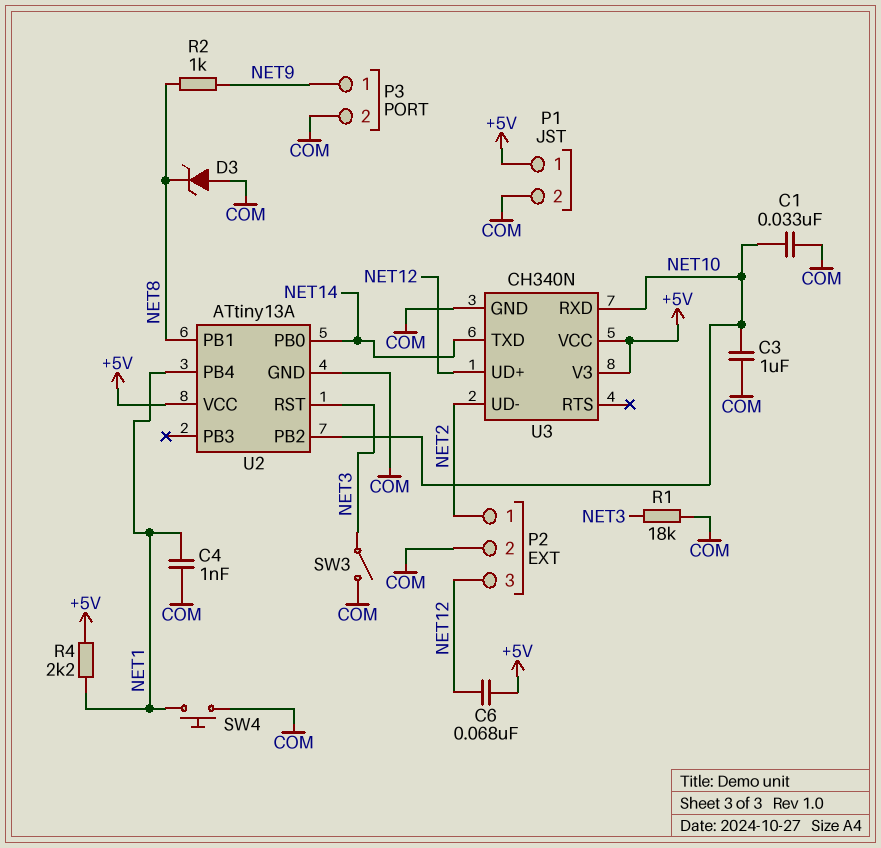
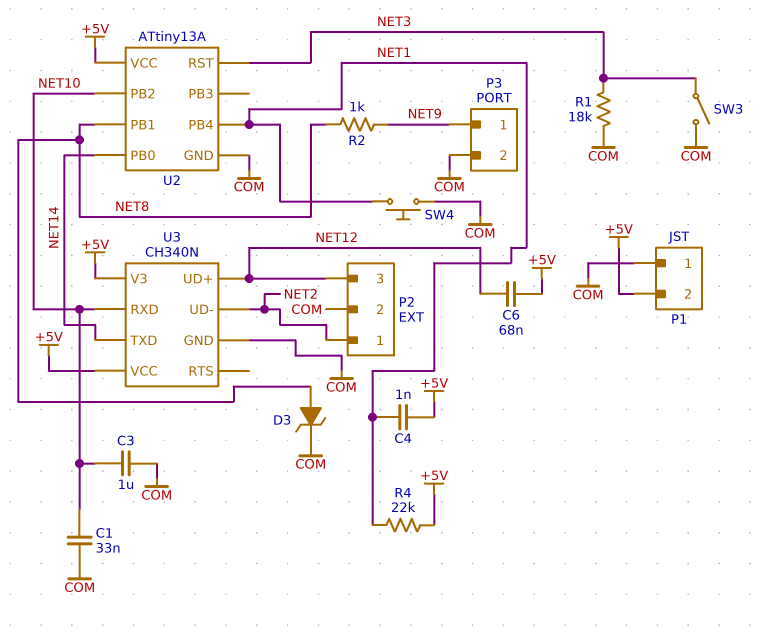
C4: 1nF (COM, NET1) -> 1nF (+5V, NET1)
D3: zener (A COM, K NET8) -> zener (A NET8, K COM)
P1 pin 1: +5V -> COM
P1 pin 2: COM -> +5V
R4: 2.2k (+5V, NET1) -> 22k (+5V, NET1)

